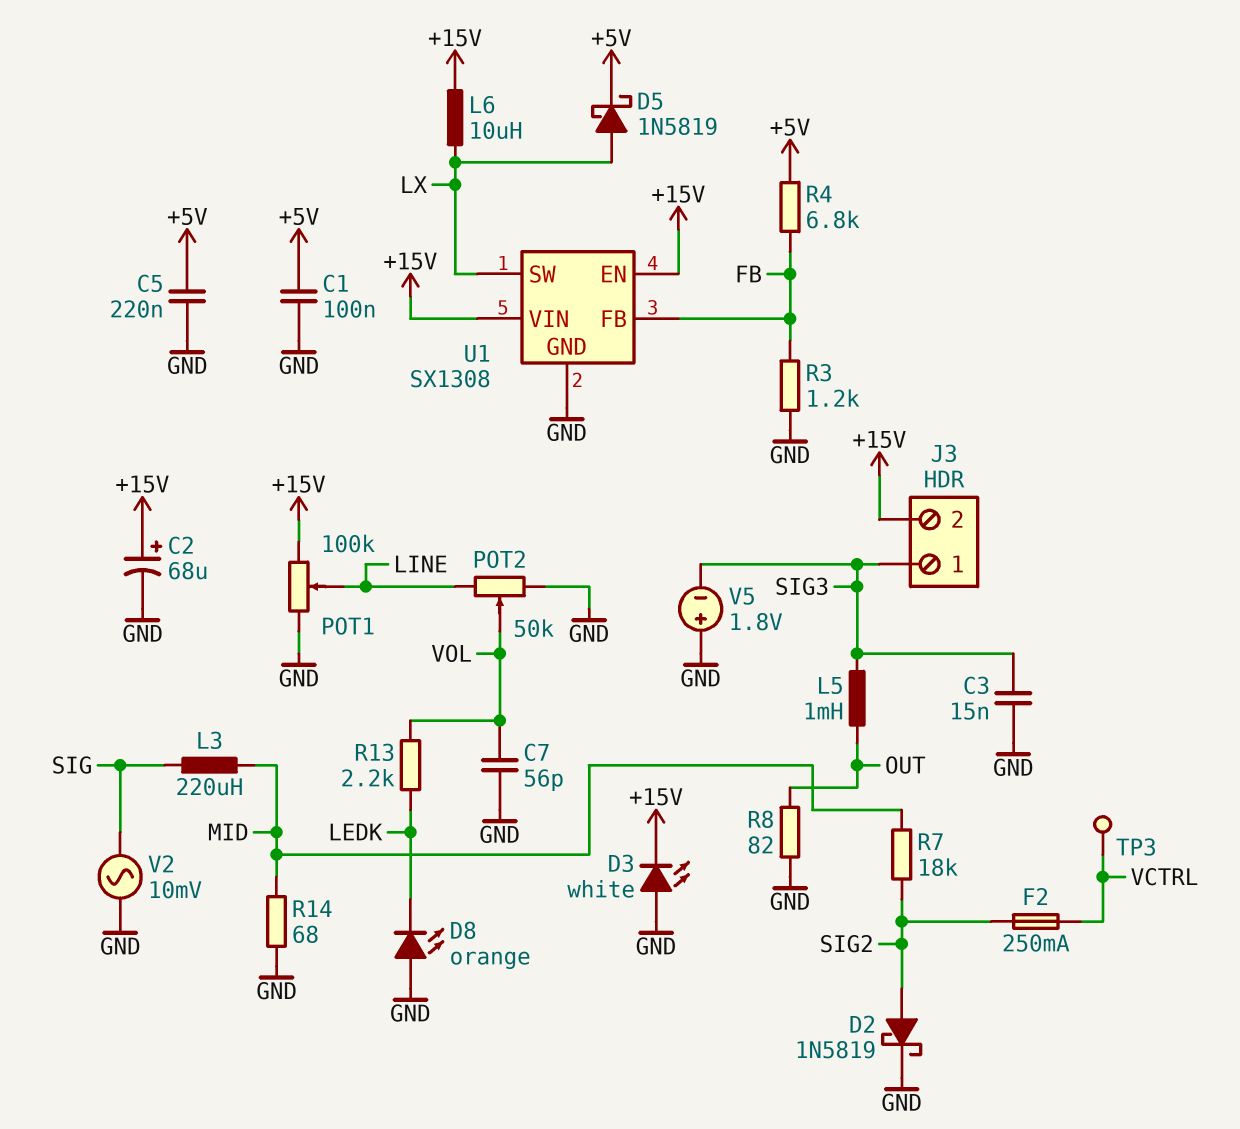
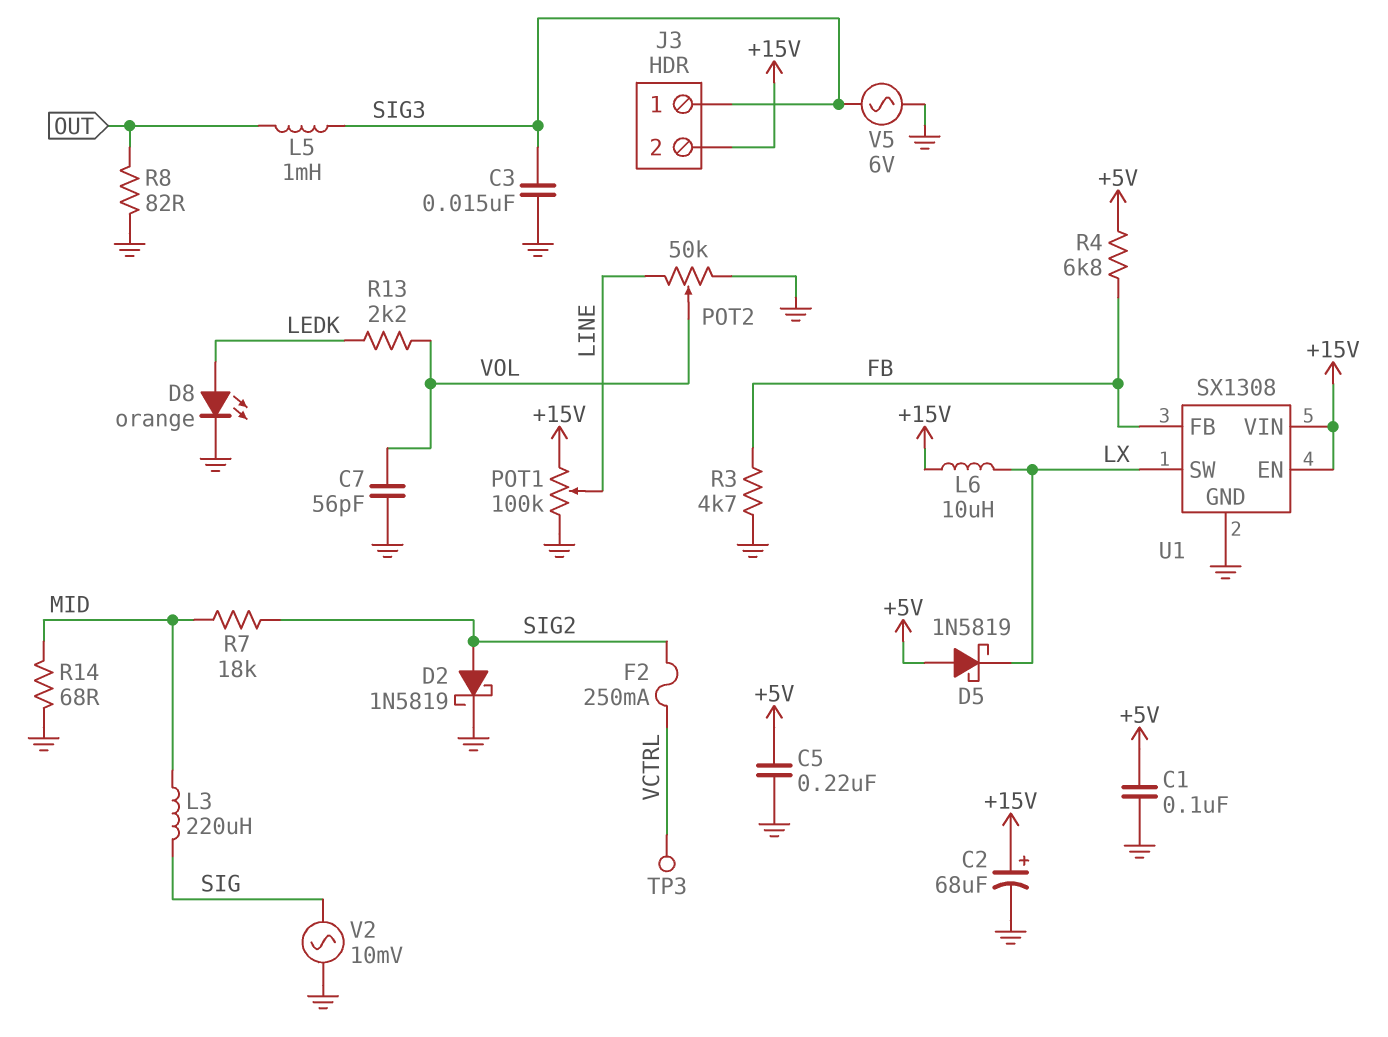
D3: LED white (A GND, K +15V) -> none
D5: schottky 1N5819 (A LX, K +5V) -> schottky 1N5819 (A +5V, K LX)
D8: LED orange (A GND, K LEDK) -> LED orange (A LEDK, K GND)
R3: 1.2k (FB, GND) -> 4.7k (FB, GND)
V5: 1.8V (plus GND, minus SIG3) -> AC 6V (GND, SIG3)

